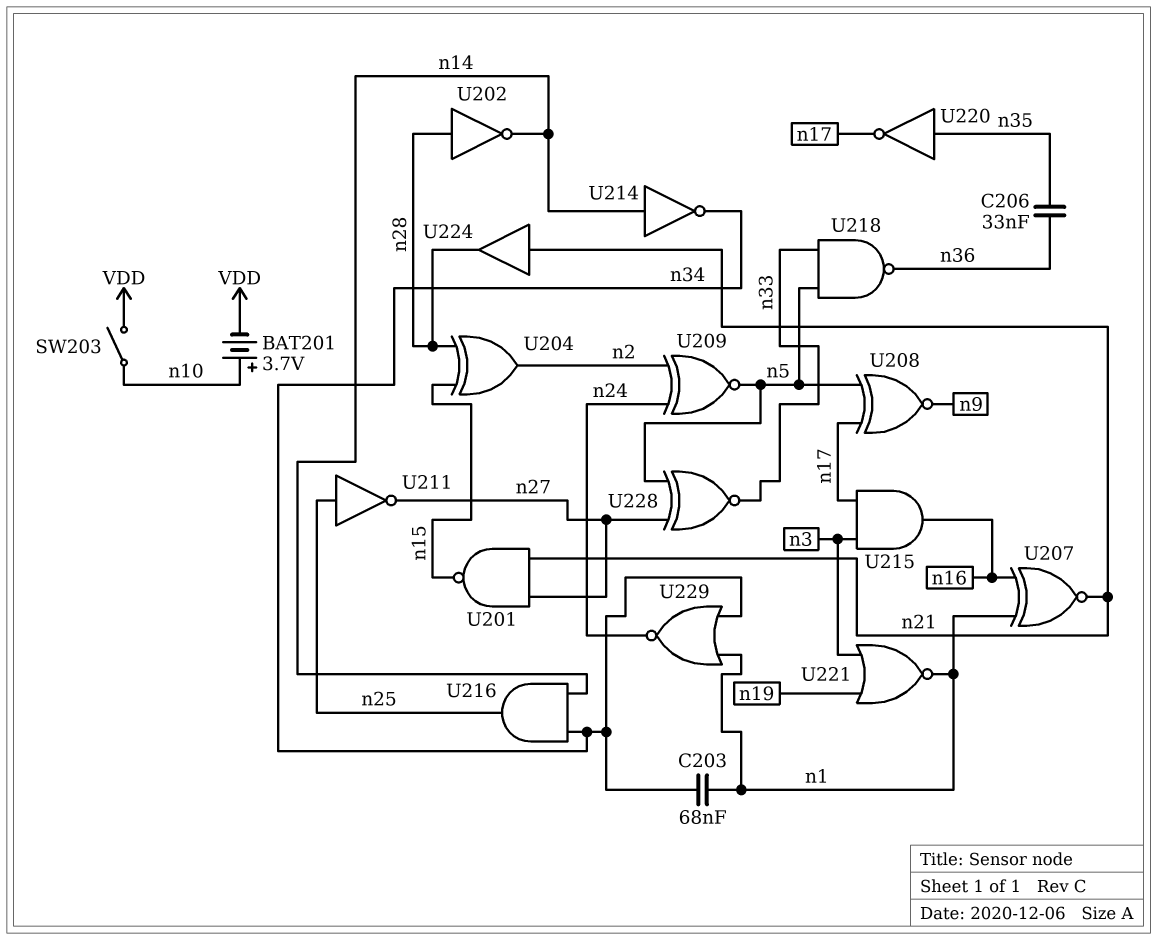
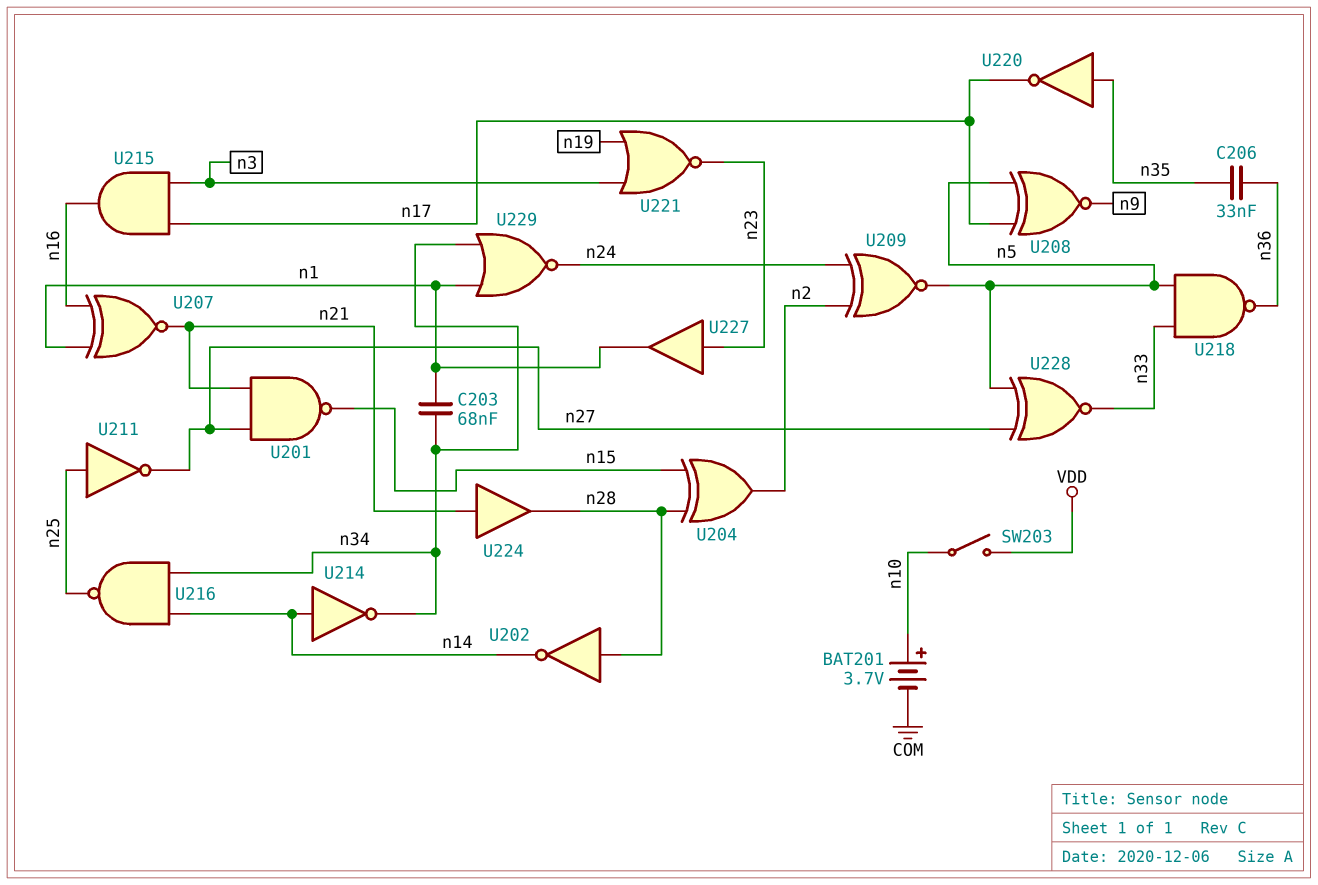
BAT201: 3.7V (plus n10, minus VDD) -> 3.7V (plus n10, minus COM)
U216: AND (in n14, in n34, out n25) -> NAND (in n14, in n34, out n25)
U221: NOR (in n3, in n19, out n1) -> NOR (in n3, in n19, out n23)
U227: none -> buffer (in n23, out n1)

